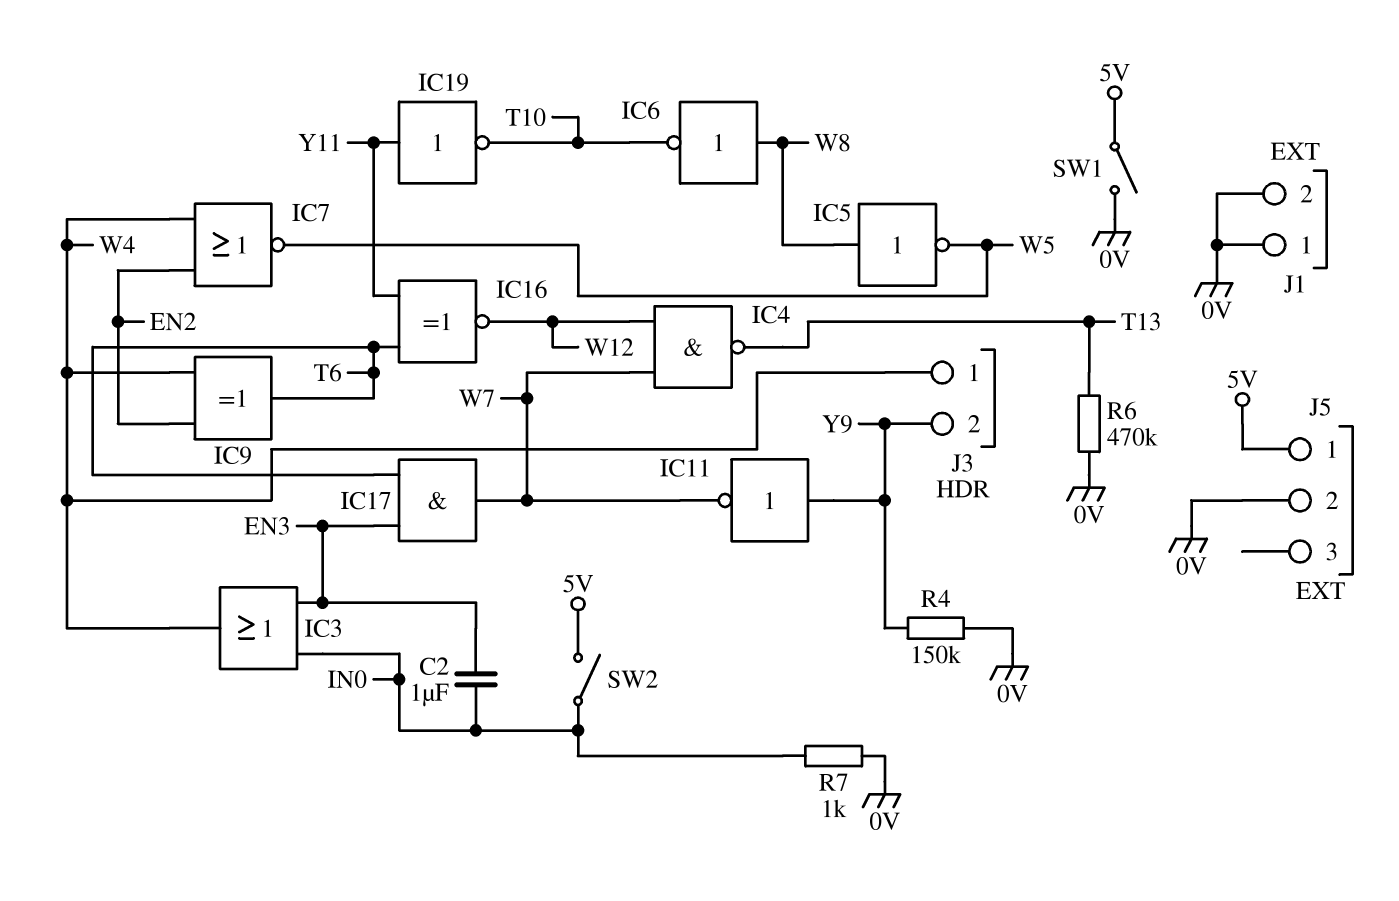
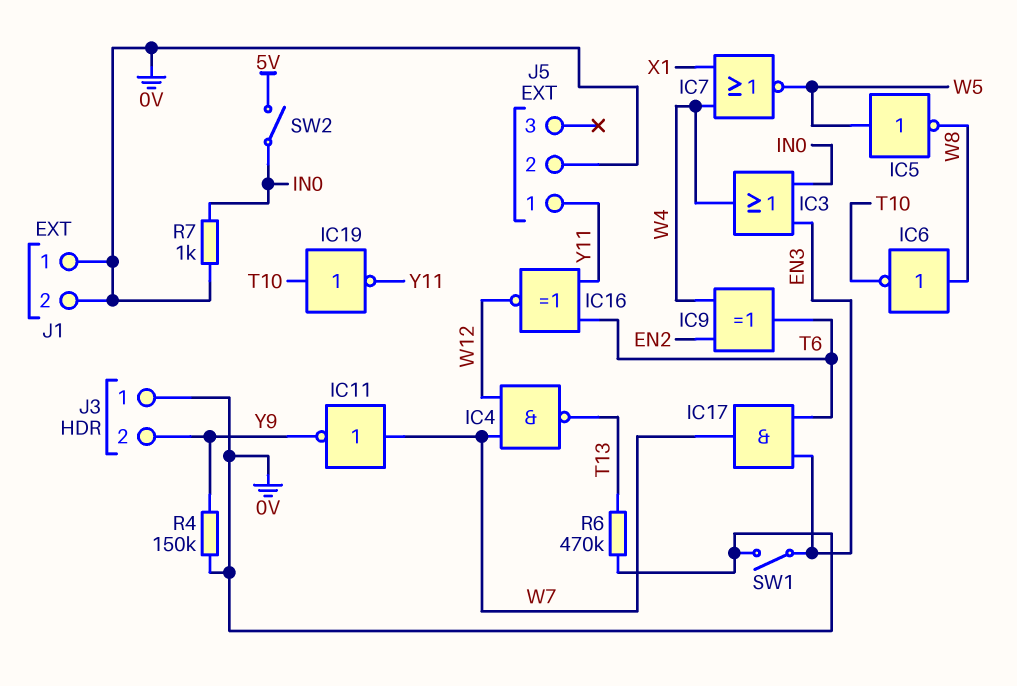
C2: 1uF (EN3, IN0) -> none
IC5: NOT (in W8, out W5) -> NOT (in W5, out W8)
IC7: NOR (in EN2, in W4, out W5) -> NOR (in W4, in X1, out W5)
IC11: NOT (in Y9, out W7) -> NOT (in W7, out Y9)
IC19: NOT (in Y11, out T10) -> NOT (in T10, out Y11)
J3 pin 1: W4 -> 0V
J5 pin 1: 5V -> Y11
SW1: switch (0V, 5V) -> switch (0V, EN3)

